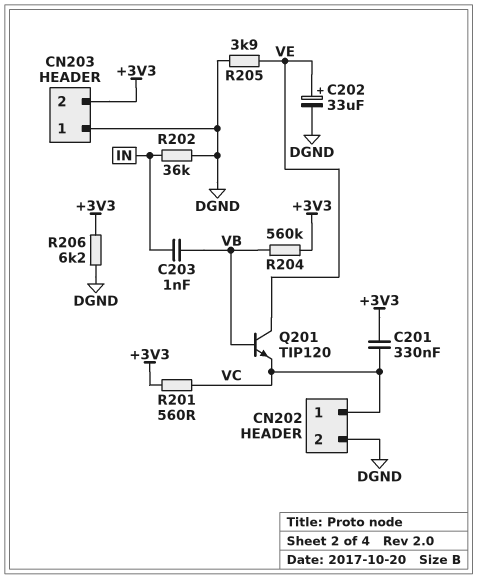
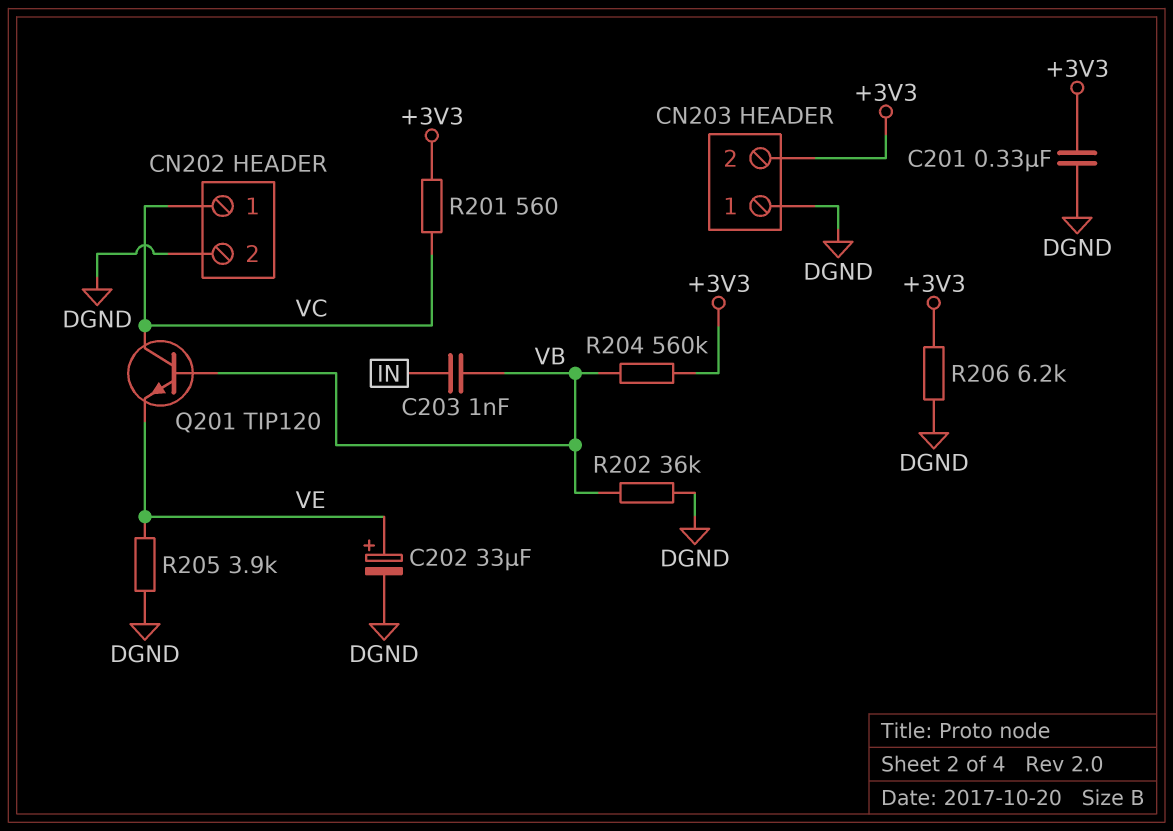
C201: 330nF (+3V3, VC) -> 330nF (+3V3, DGND)
Q201: NPN TIP120 (B VB, C VE, E VC) -> NPN TIP120 (B VB, C VC, E VE)
R202: 36k (DGND, IN) -> 36k (DGND, VB)

